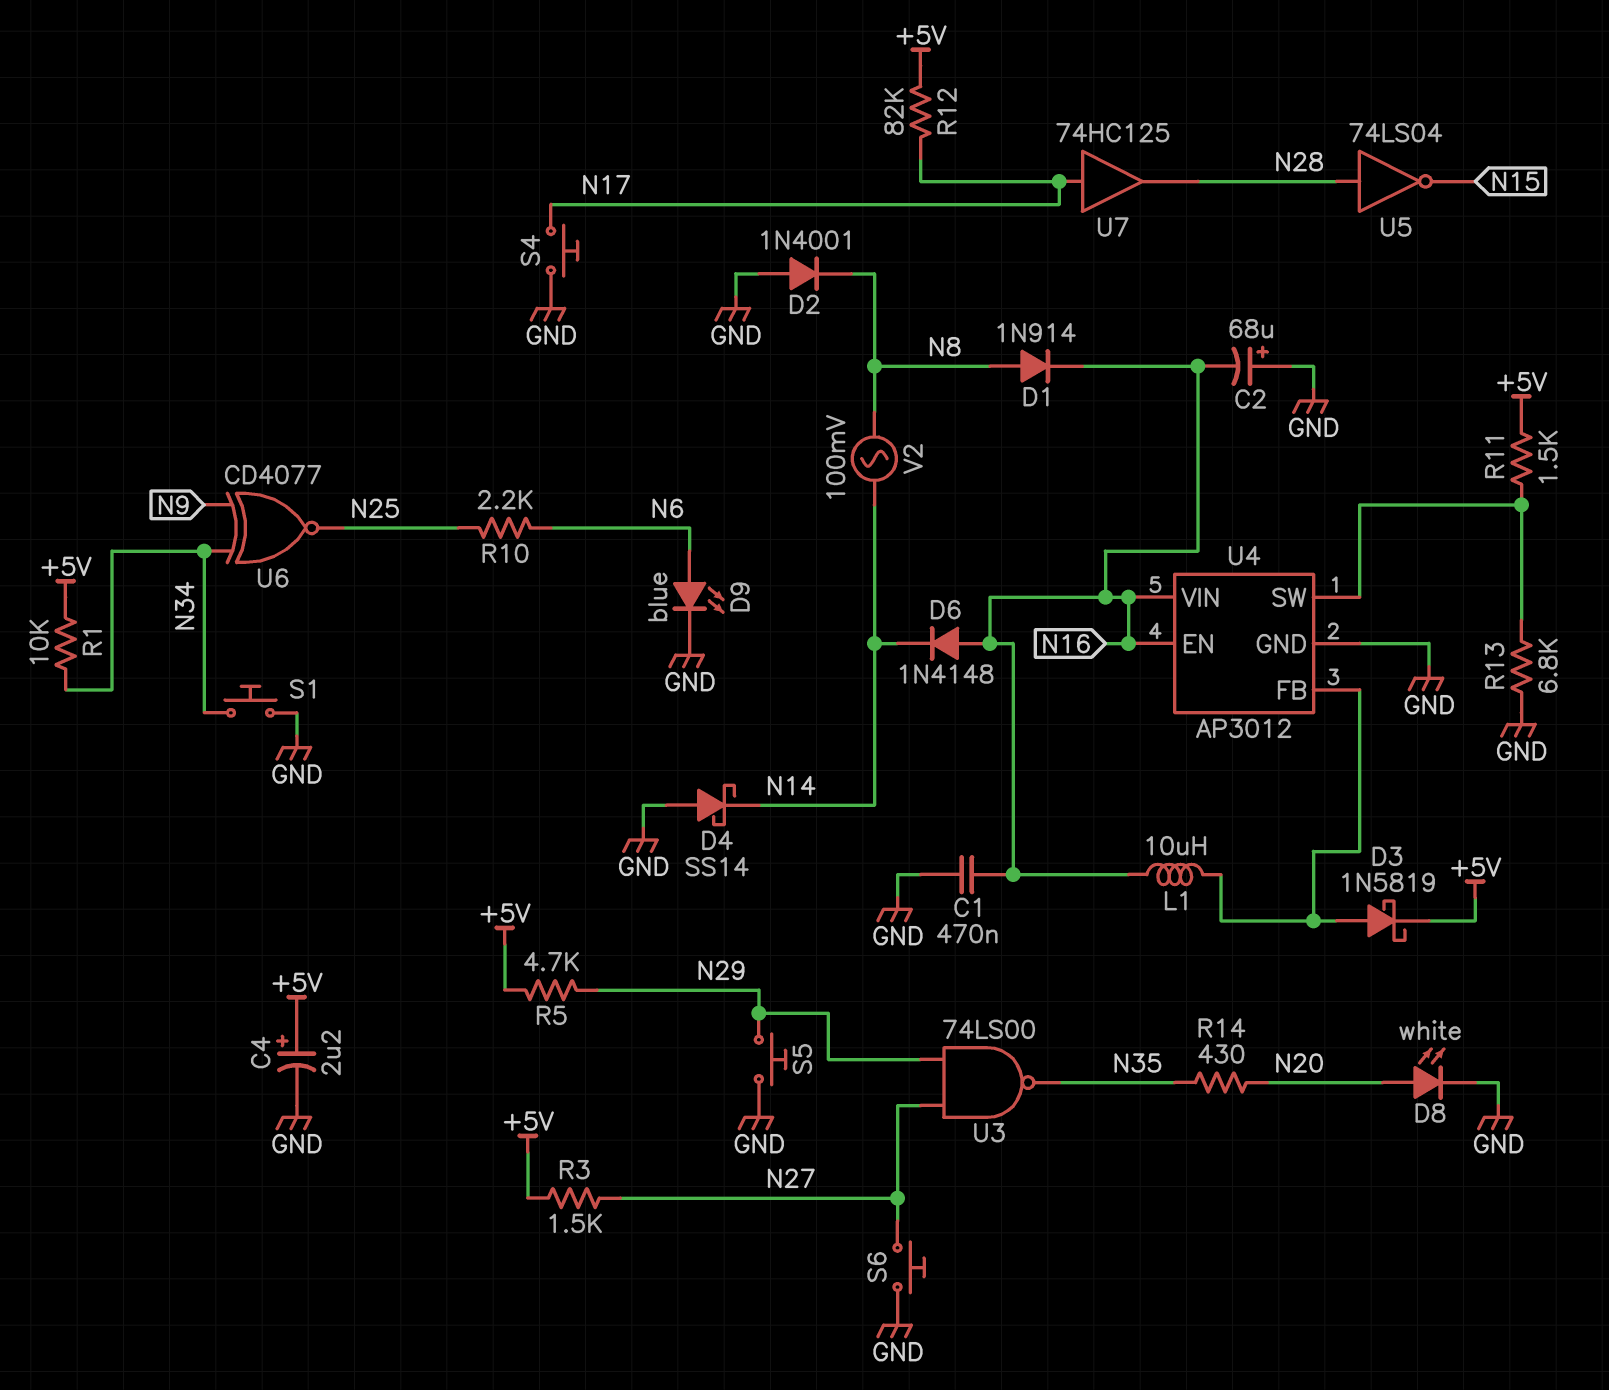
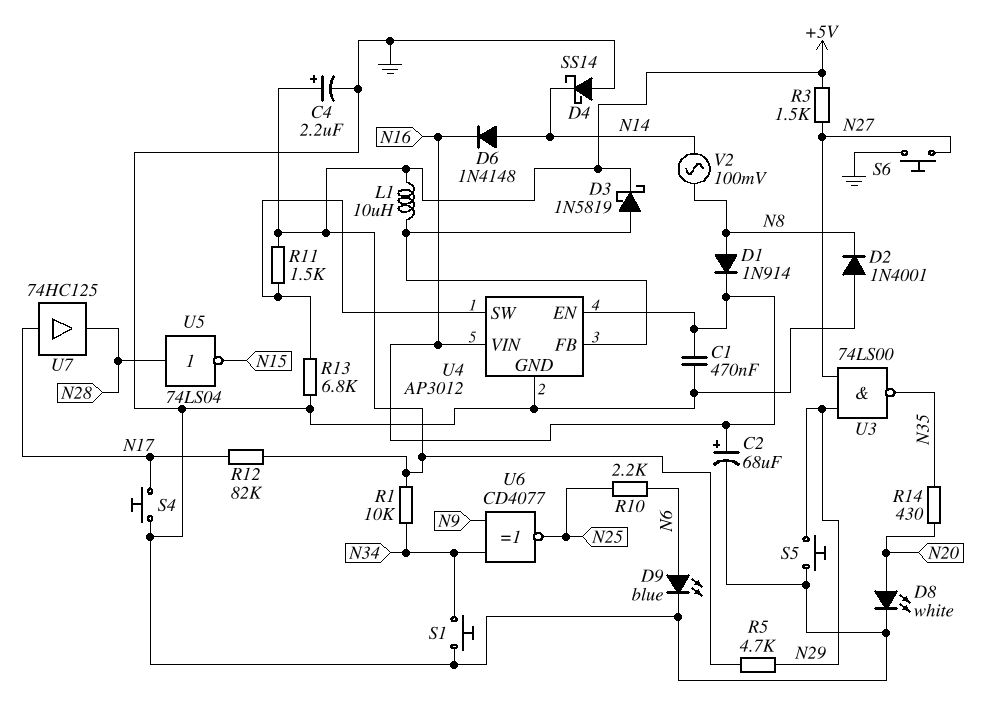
C2: 68uF (plus GND, minus N16) -> 68uF (plus N16, minus GND)
D6: diode 1N4148 (A N16, K N14) -> diode 1N4148 (A N14, K N16)
L1: 10uH (N16, U4/FB) -> 10uH (+5V, U4/FB)

